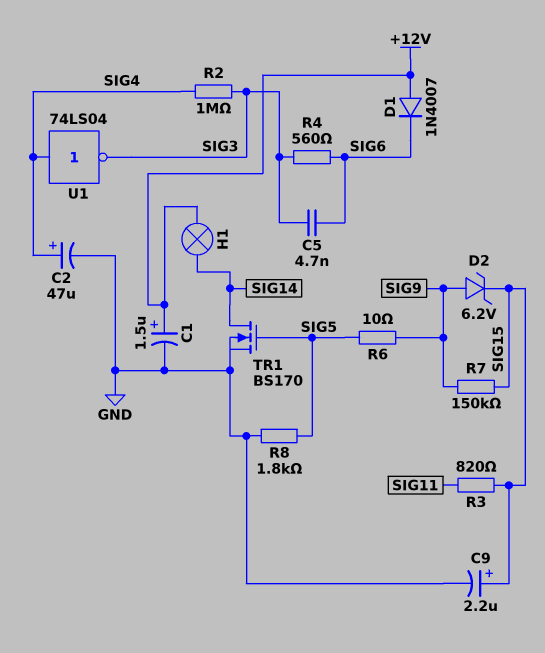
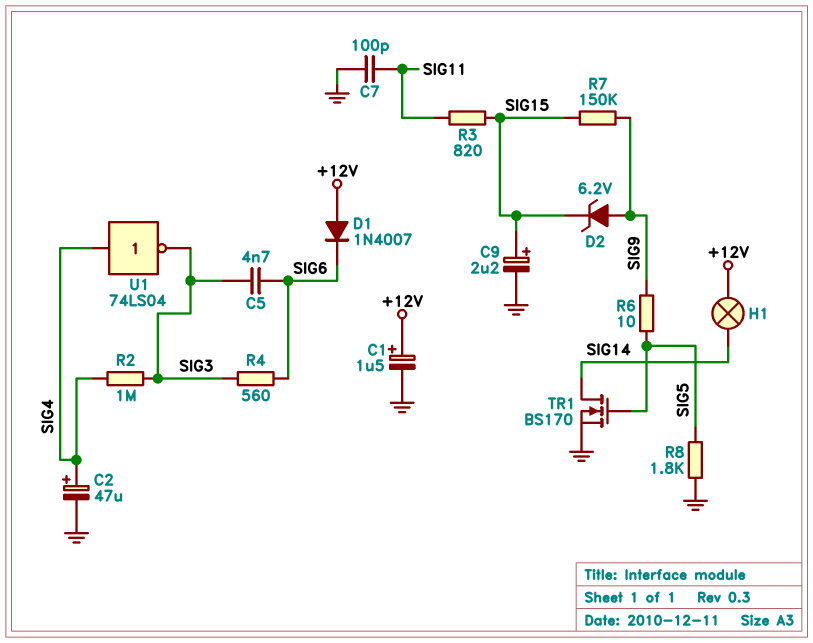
C7: none -> 100pF (GND, SIG11)

